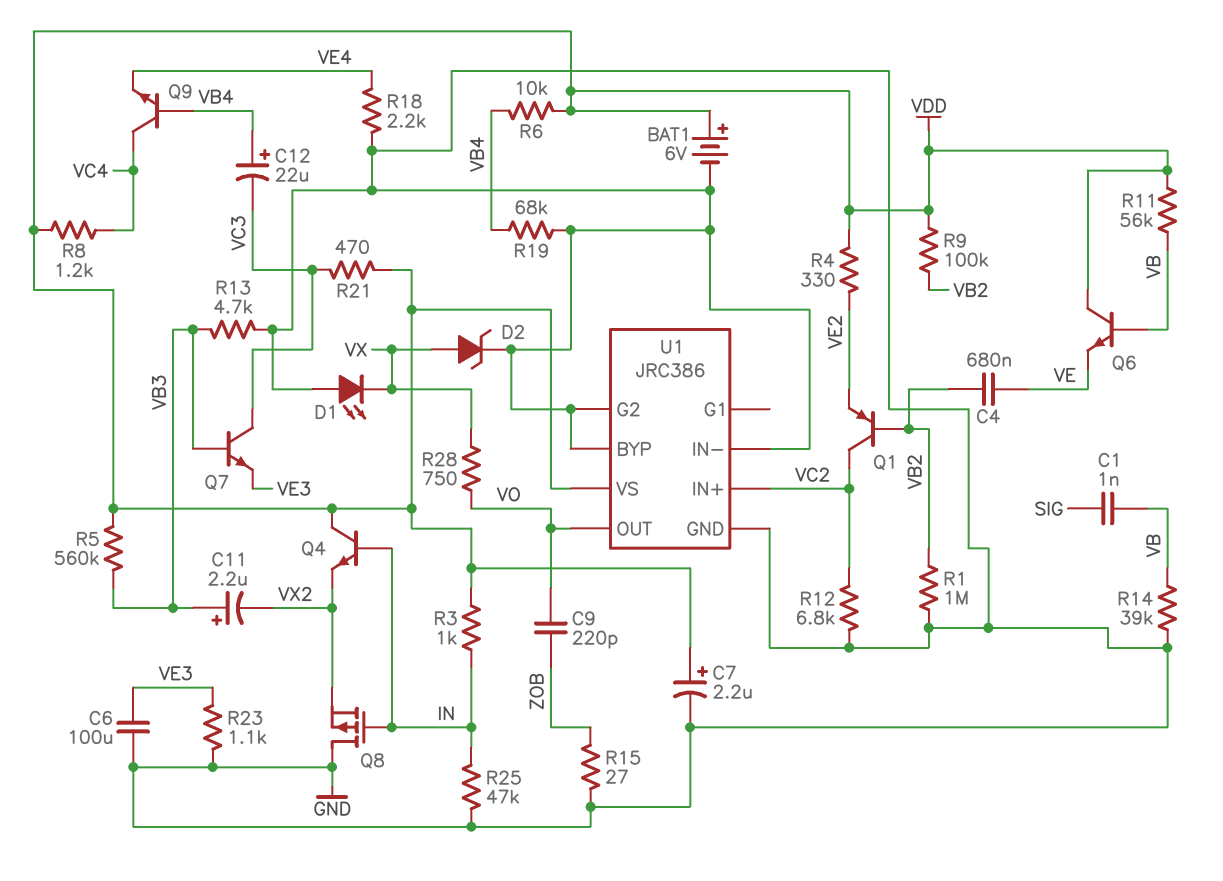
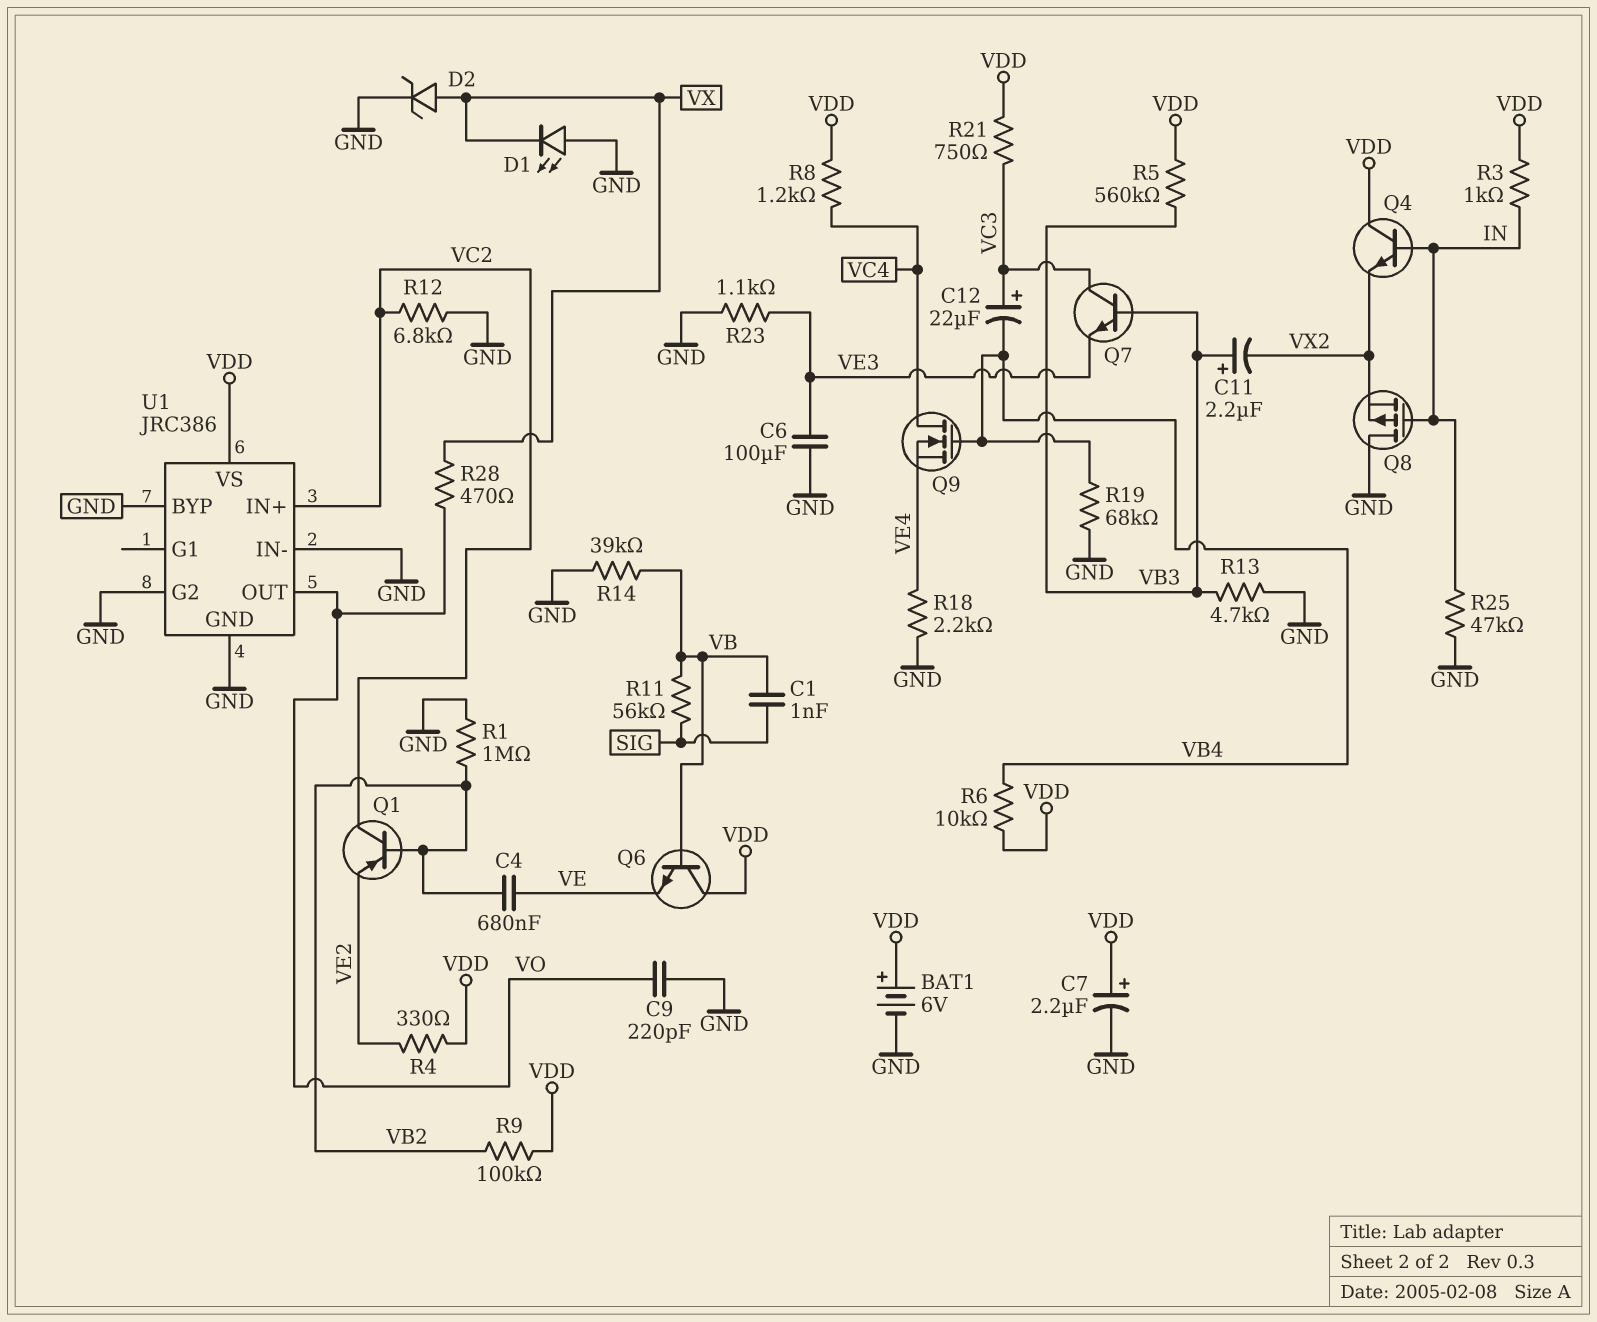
C9: 220pF (VO, ZOB) -> 220pF (GND, VO)
C12: 22uF (plus VB4, minus VC3) -> 22uF (plus VC3, minus VB4)
Q9: NPN (B VB4, C VC4, E VE4) -> NMOS (G VB4, D VC4, S VE4)
R11: 56k (VB, VDD) -> 56k (SIG, VB)
R15: 27 (GND, ZOB) -> none
R21: 470 (VC3, VDD) -> 750 (VC3, VDD)
R28: 750 (VO, VX) -> 470 (VO, VX)

